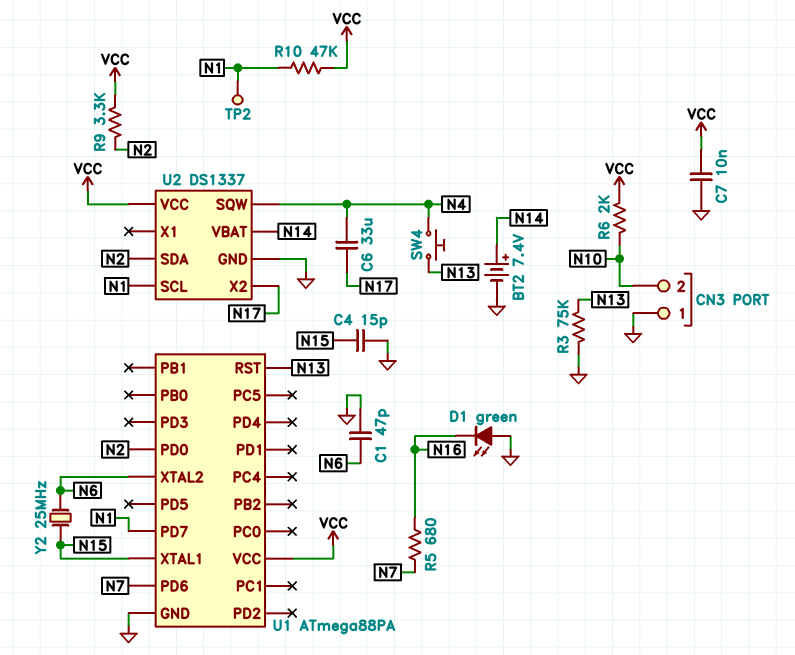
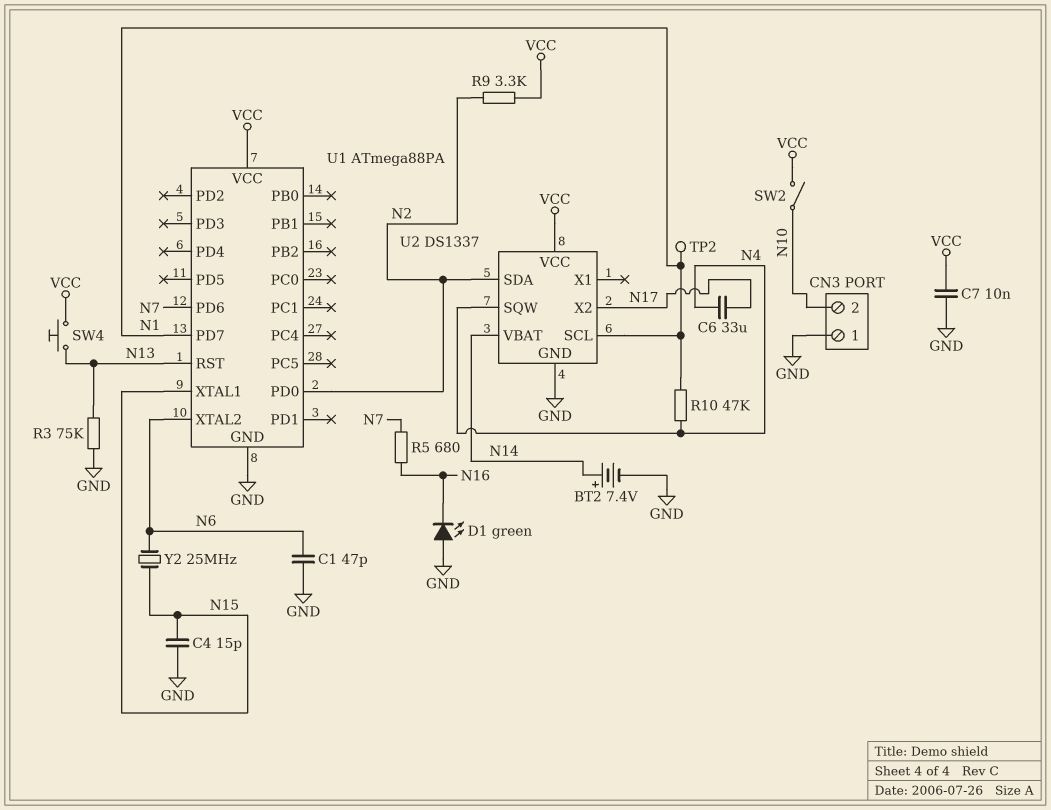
R6: 2k (N10, VCC) -> none
R10: 47k (N1, VCC) -> 47k (N1, N4)
SW2: none -> switch (N10, VCC)
SW4: button (N4, N13) -> button (N13, VCC)

